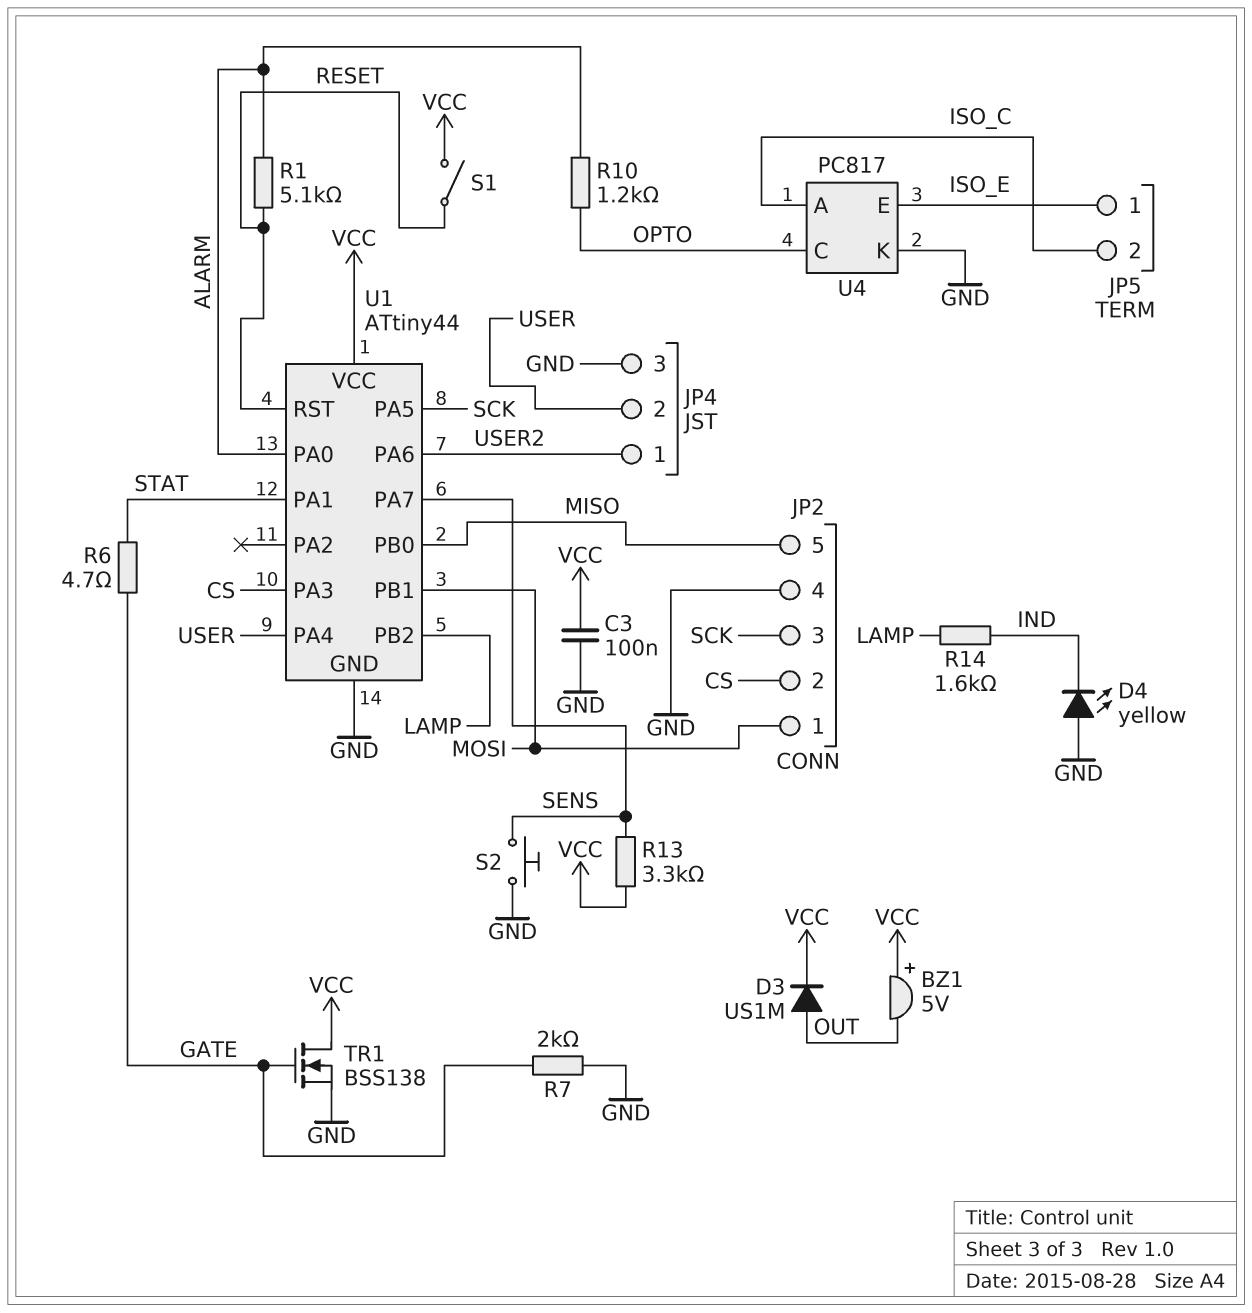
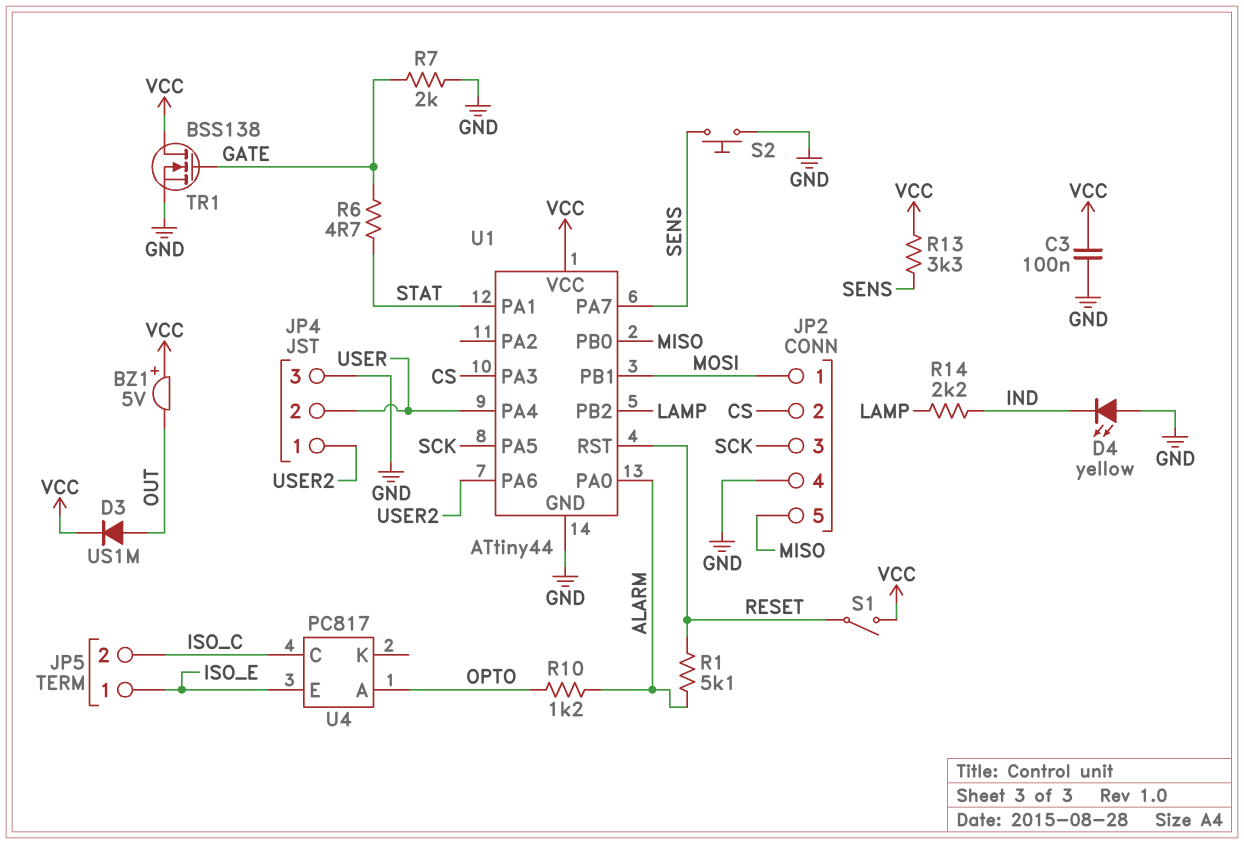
R14: 1.6k (IND, LAMP) -> 2.2k (IND, LAMP)
U4 pin A: ISO_C -> OPTO
U4 pin C: OPTO -> ISO_C
U4 pin K: GND -> none

